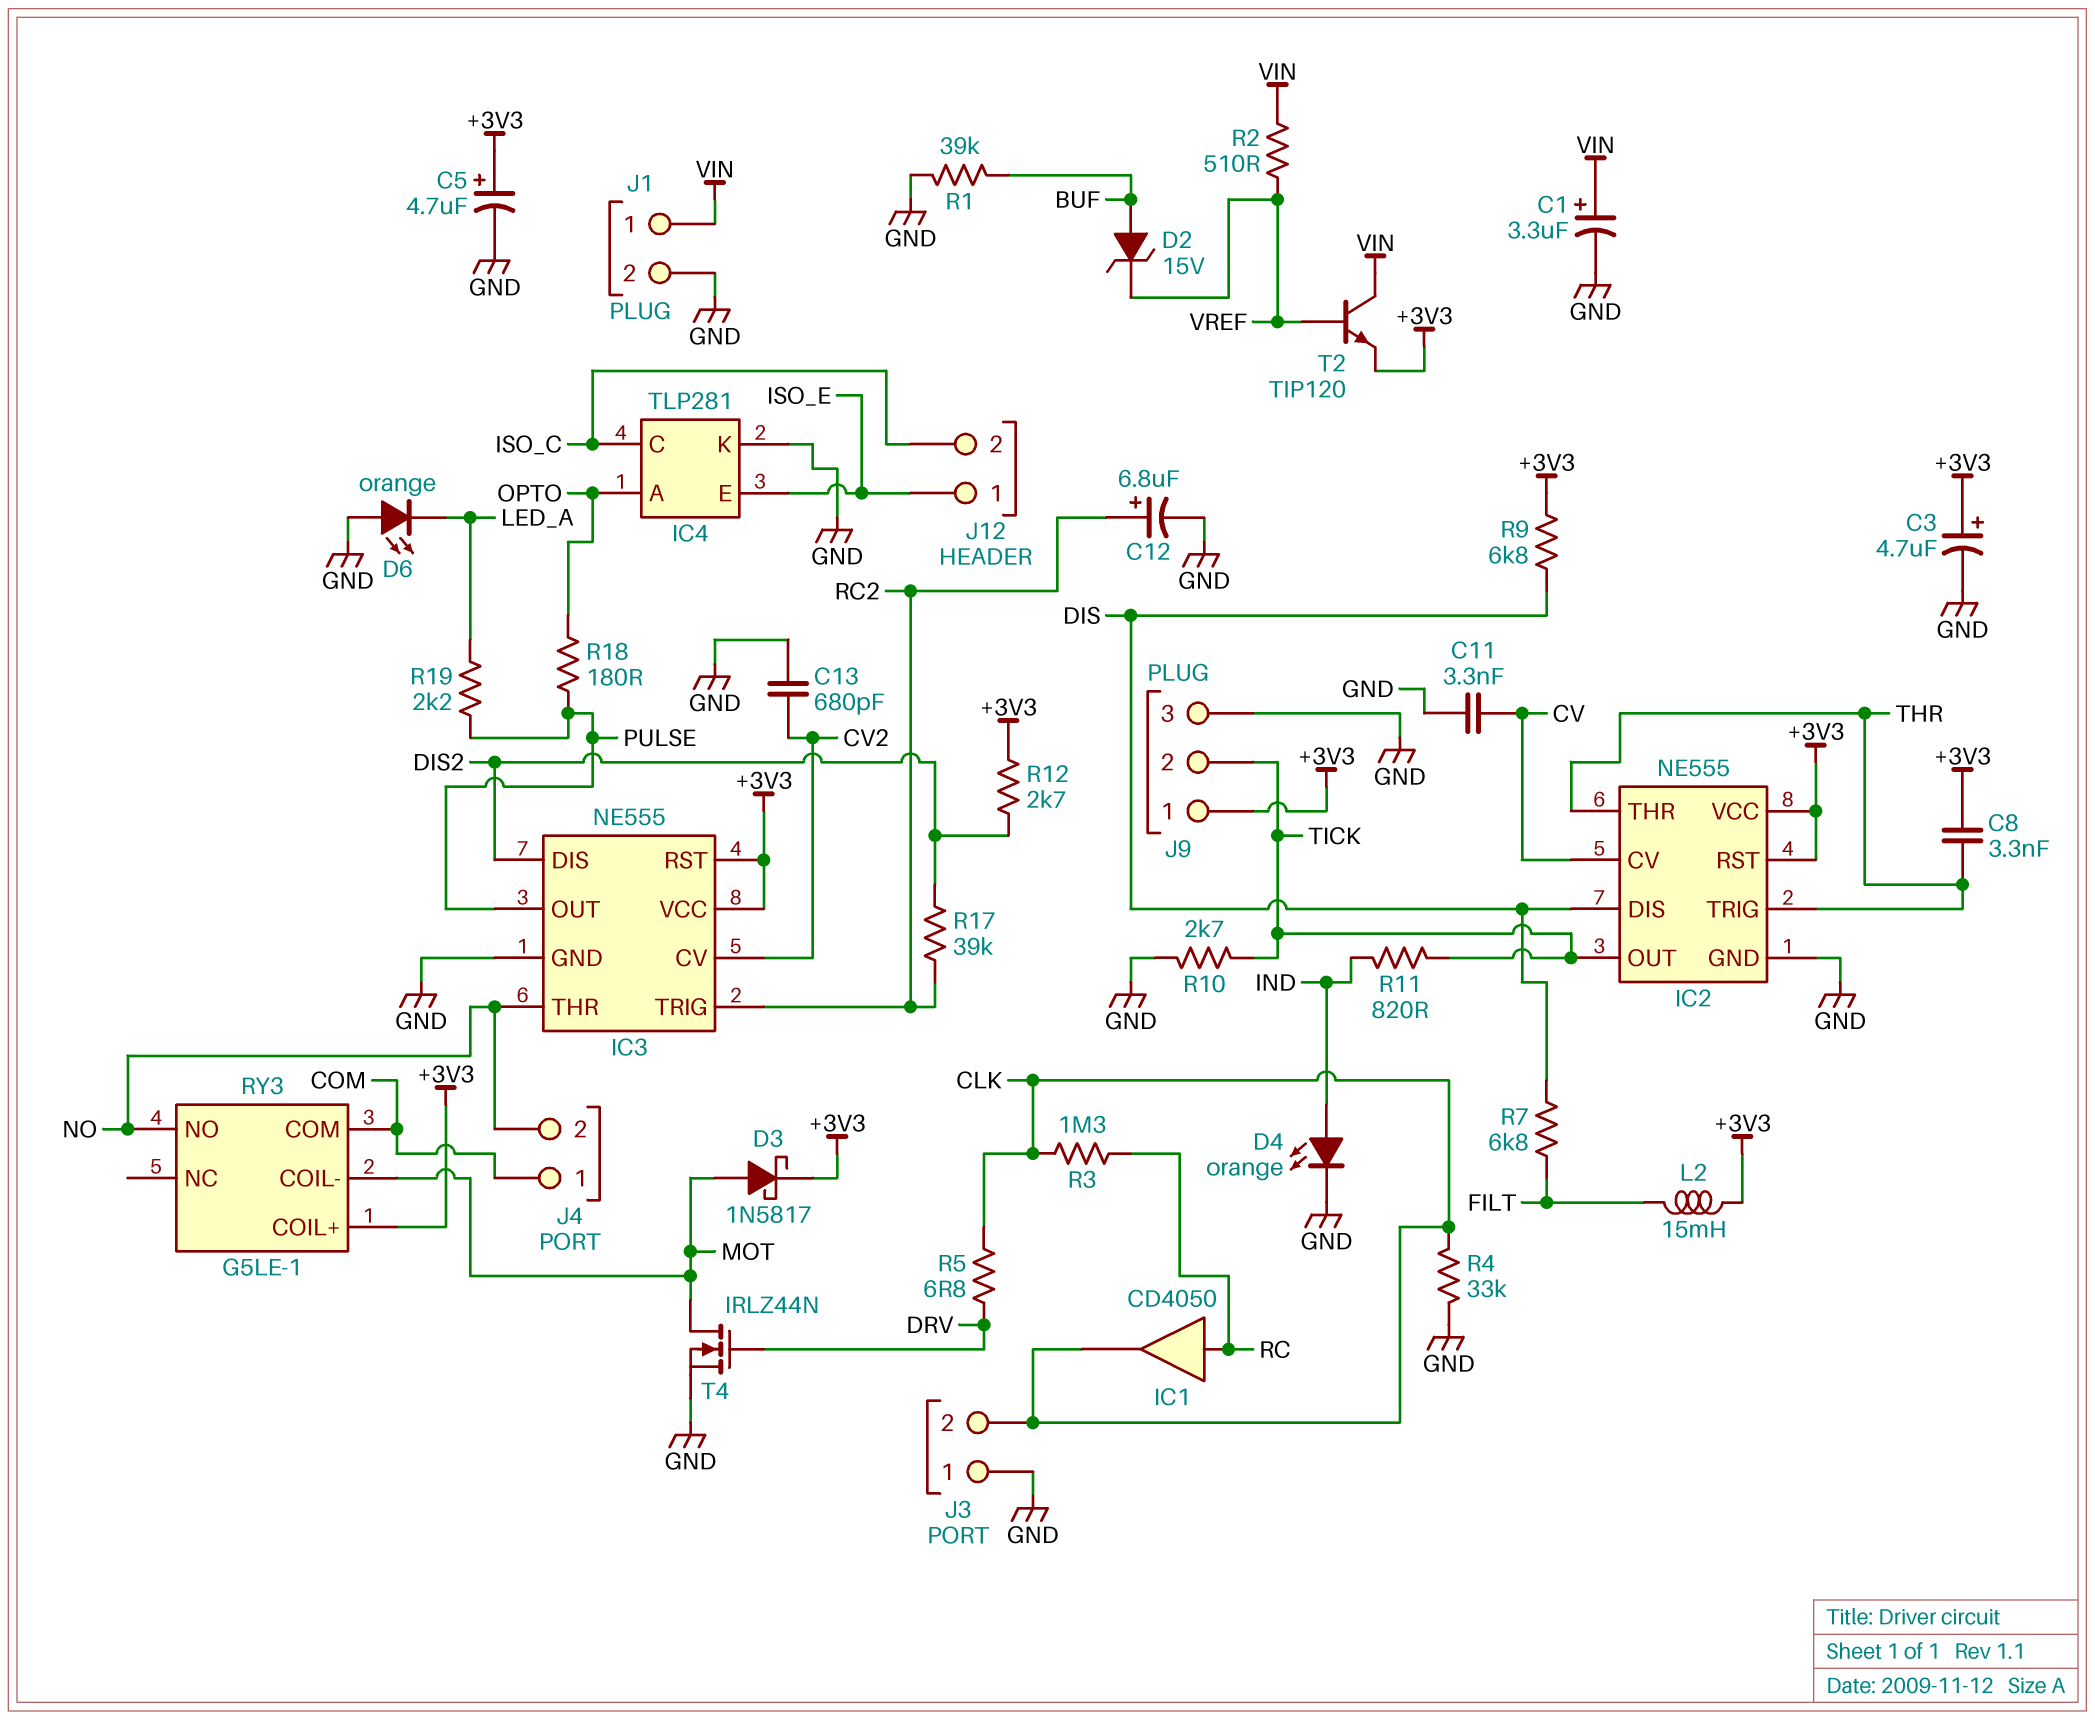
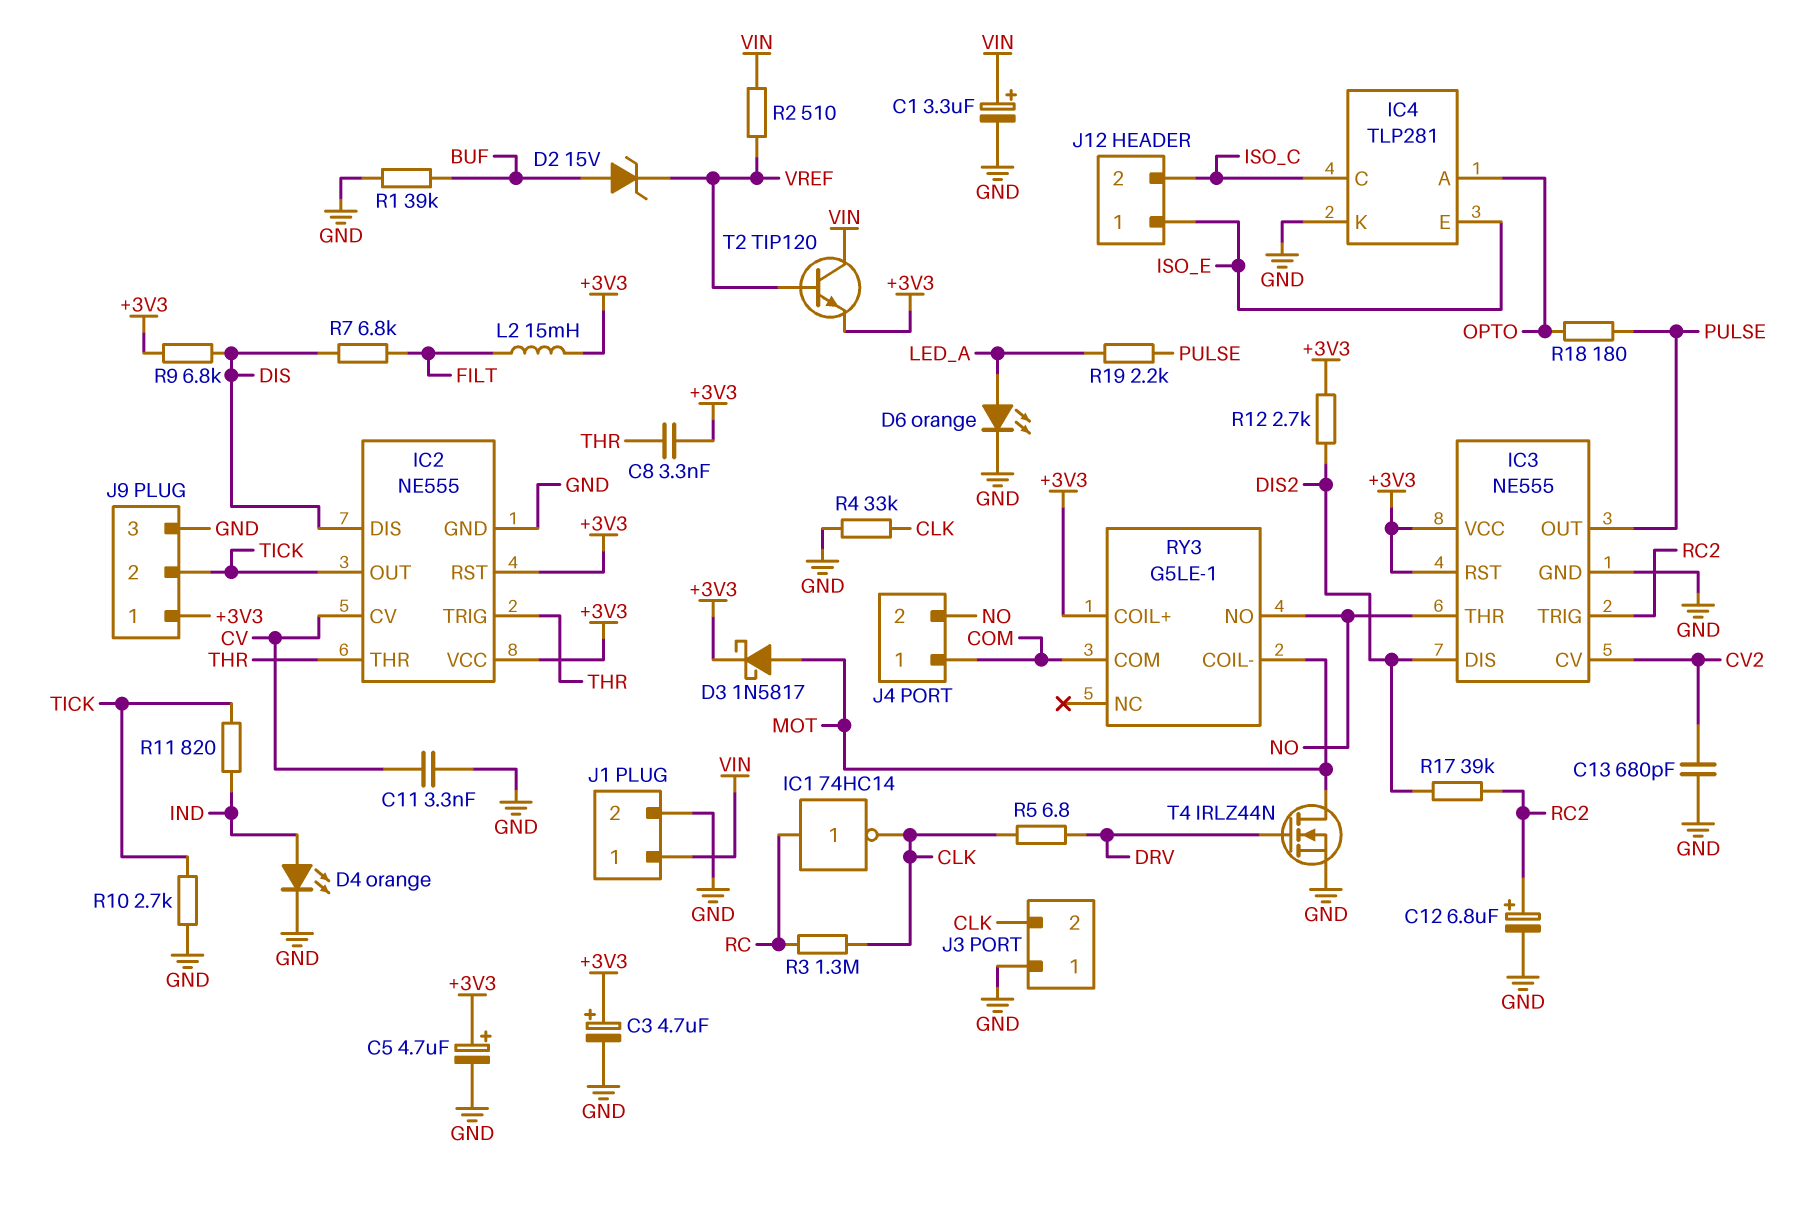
D6: LED orange (A GND, K LED_A) -> LED orange (A LED_A, K GND)
IC1: buffer CD4050 (in RC, out CLK) -> NOT 74HC14 (in RC, out CLK)

